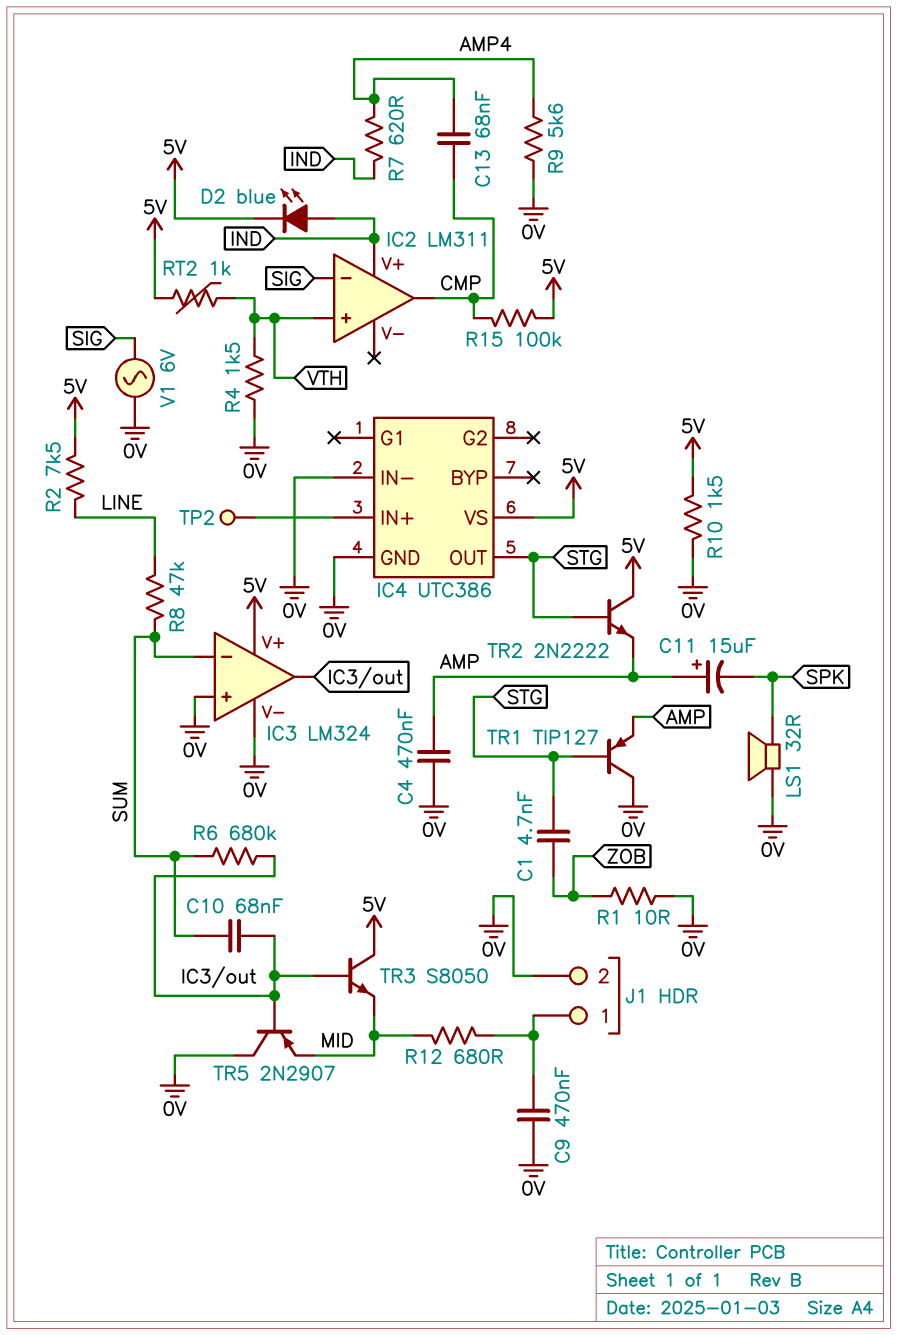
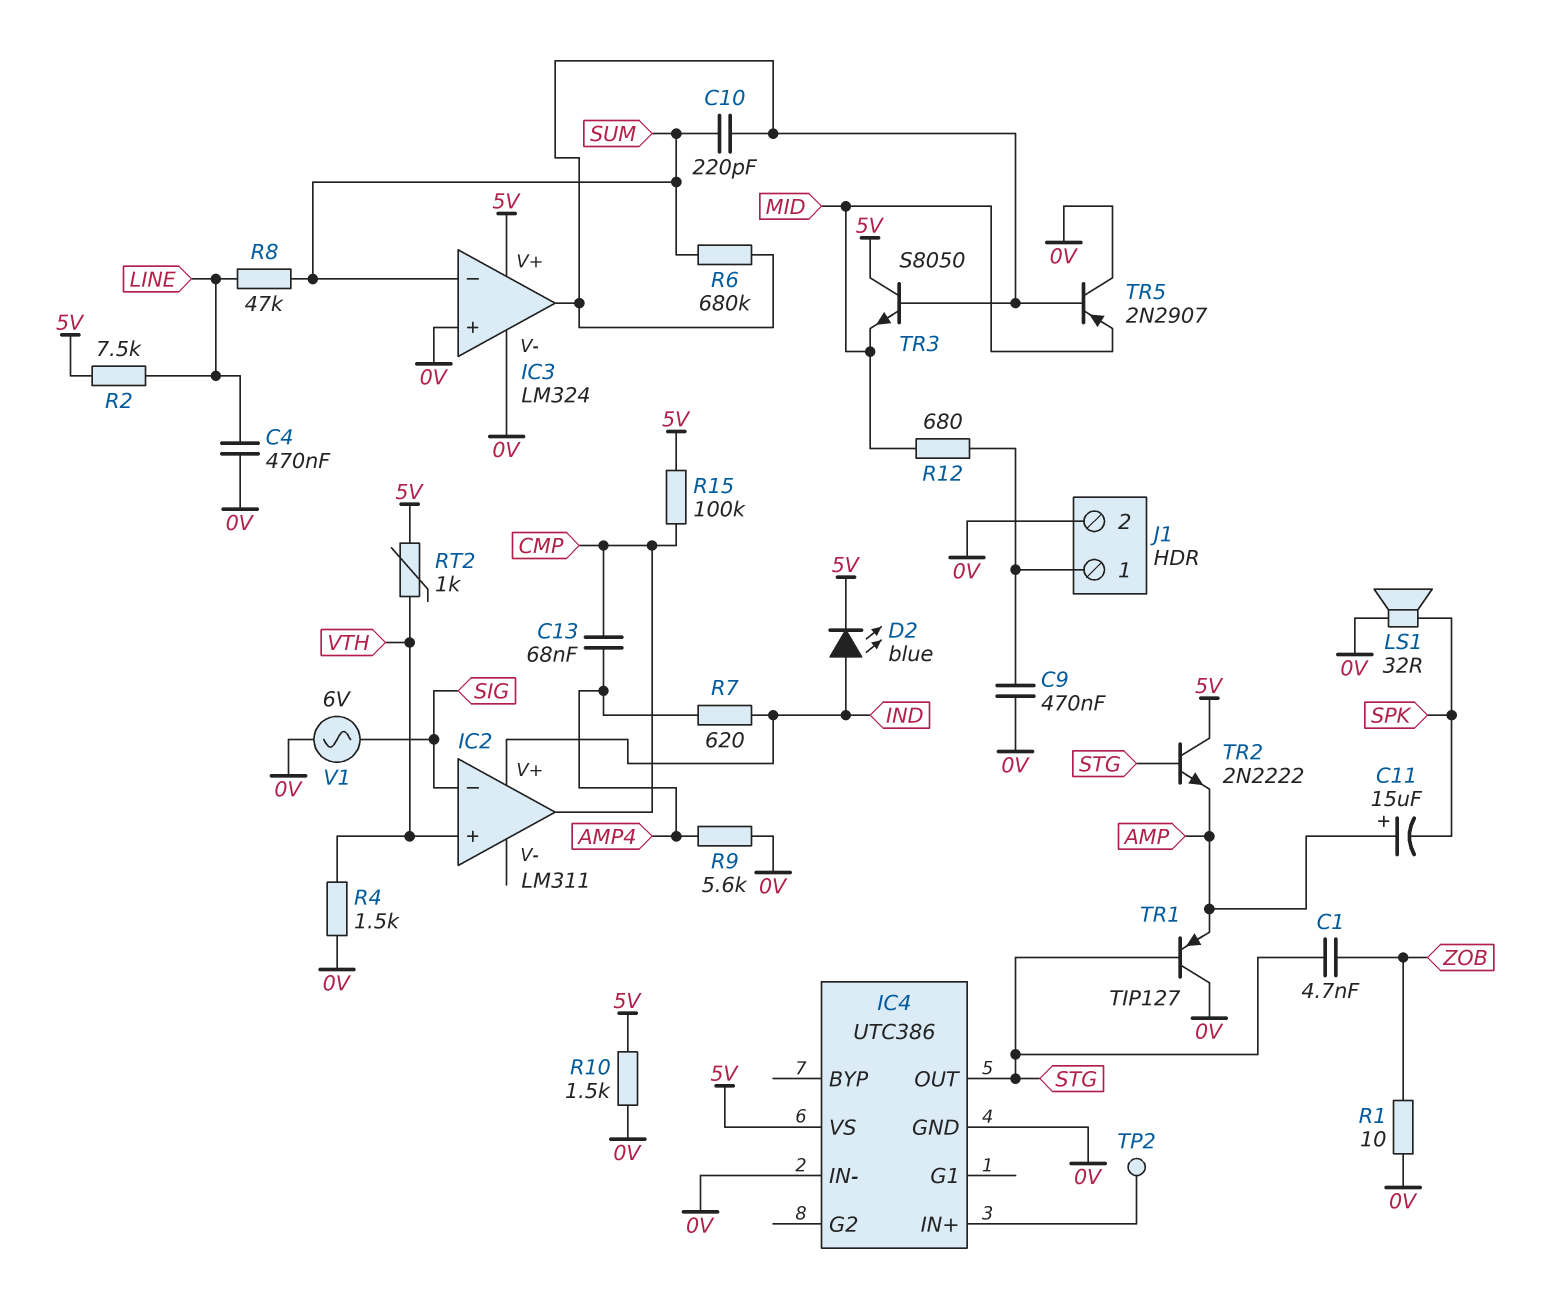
C4: 470nF (0V, AMP) -> 470nF (0V, LINE)
C10: 68nF (IC3/out, SUM) -> 220pF (IC3/out, SUM)

